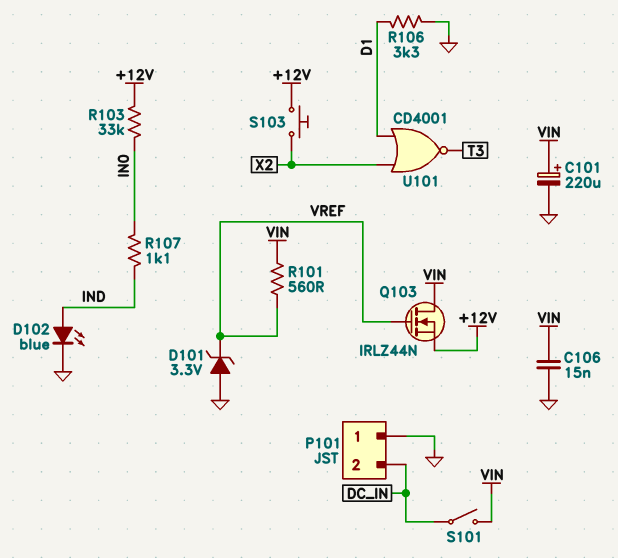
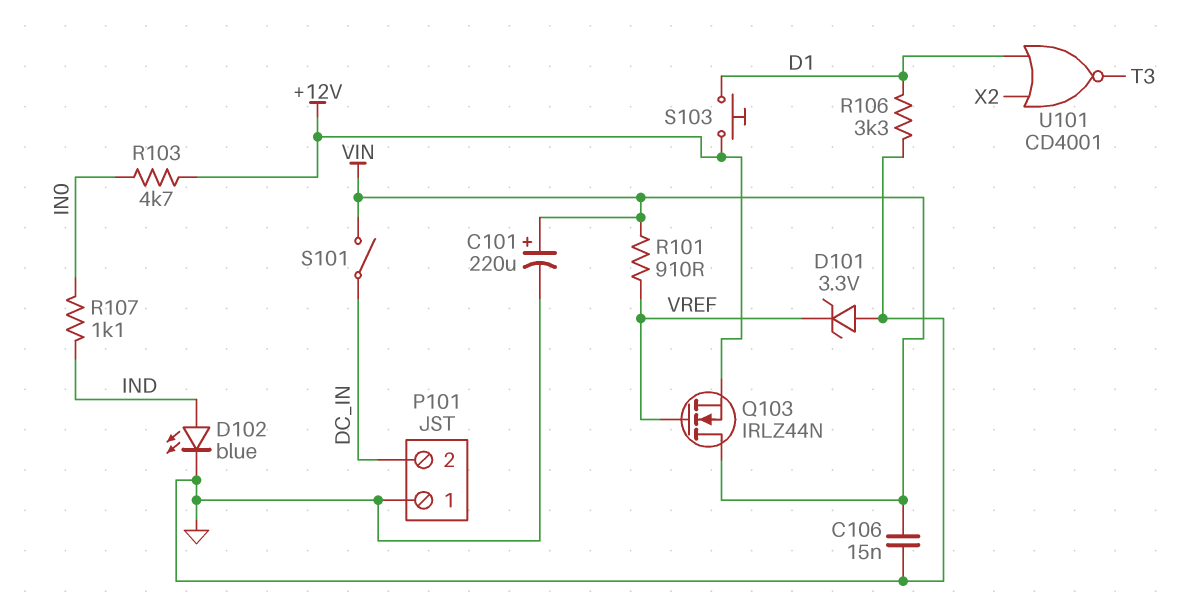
R101: 560 (VIN, VREF) -> 910 (VIN, VREF)
R103: 33k (+12V, IN0) -> 4.7k (+12V, IN0)
S103: button (+12V, X2) -> button (+12V, D1)

